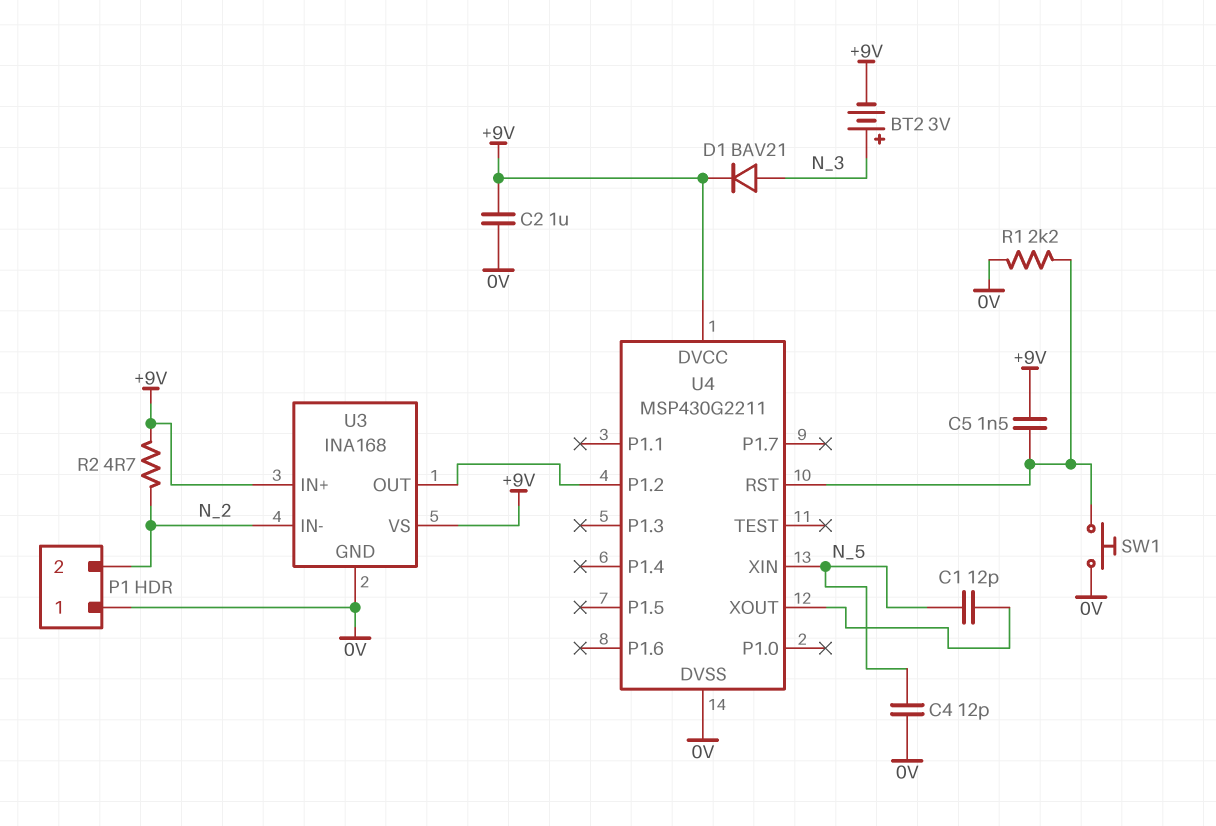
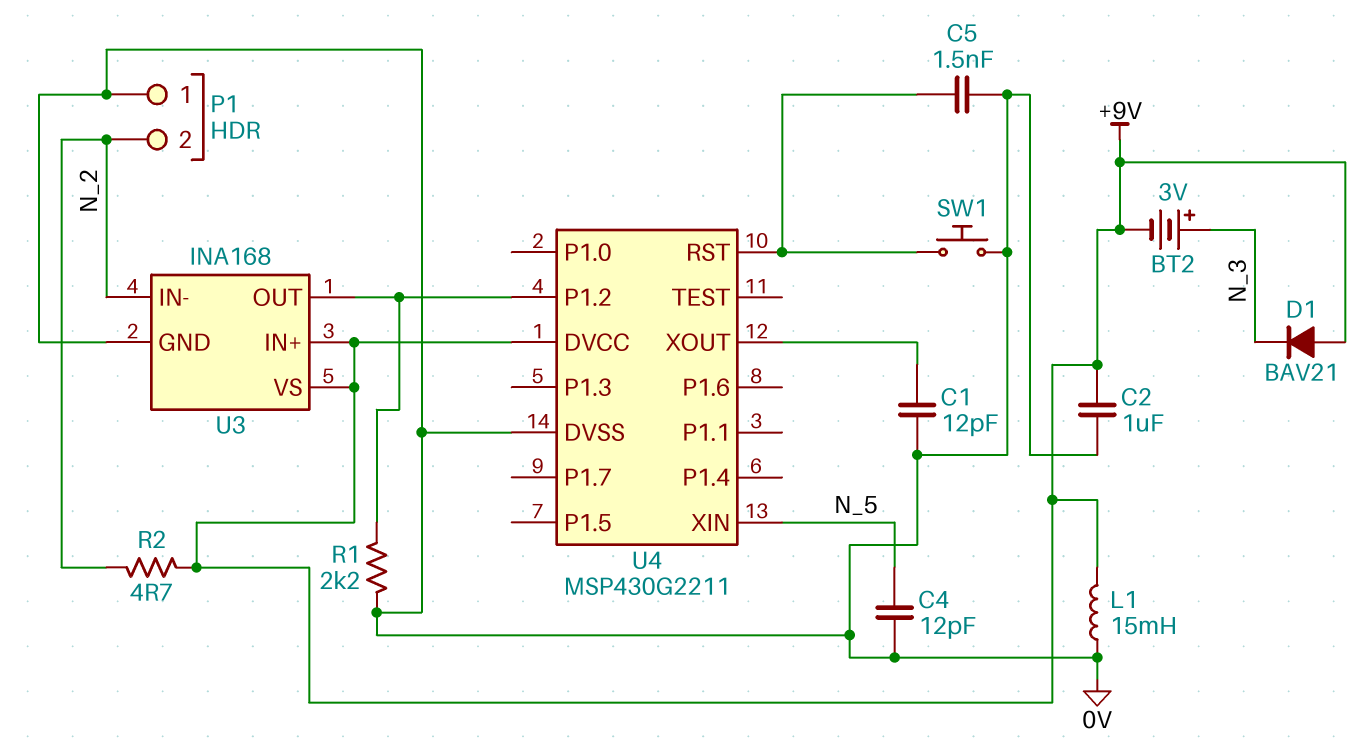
C1: 12pF (N_5, U4/XOUT) -> 12pF (0V, U4/XOUT)
C5: 1.5nF (+9V, U4/RST) -> 1.5nF (0V, U4/RST)
D1: diode BAV21 (A N_3, K +9V) -> diode BAV21 (A +9V, K N_3)
L1: none -> 15mH (+9V, 0V)
R1: 2.2k (0V, U4/RST) -> 2.2k (0V, U3/OUT)

